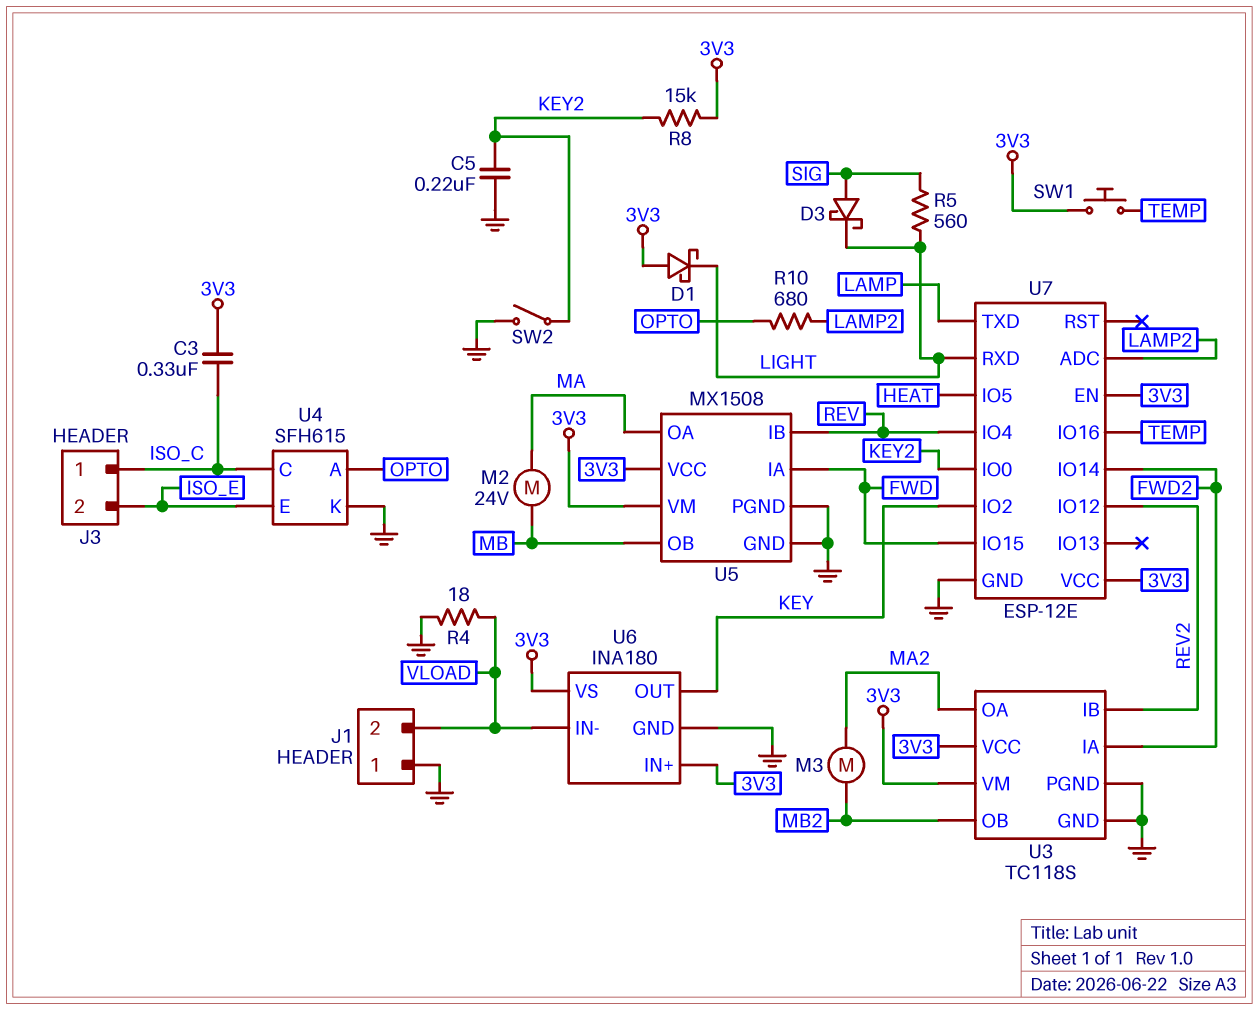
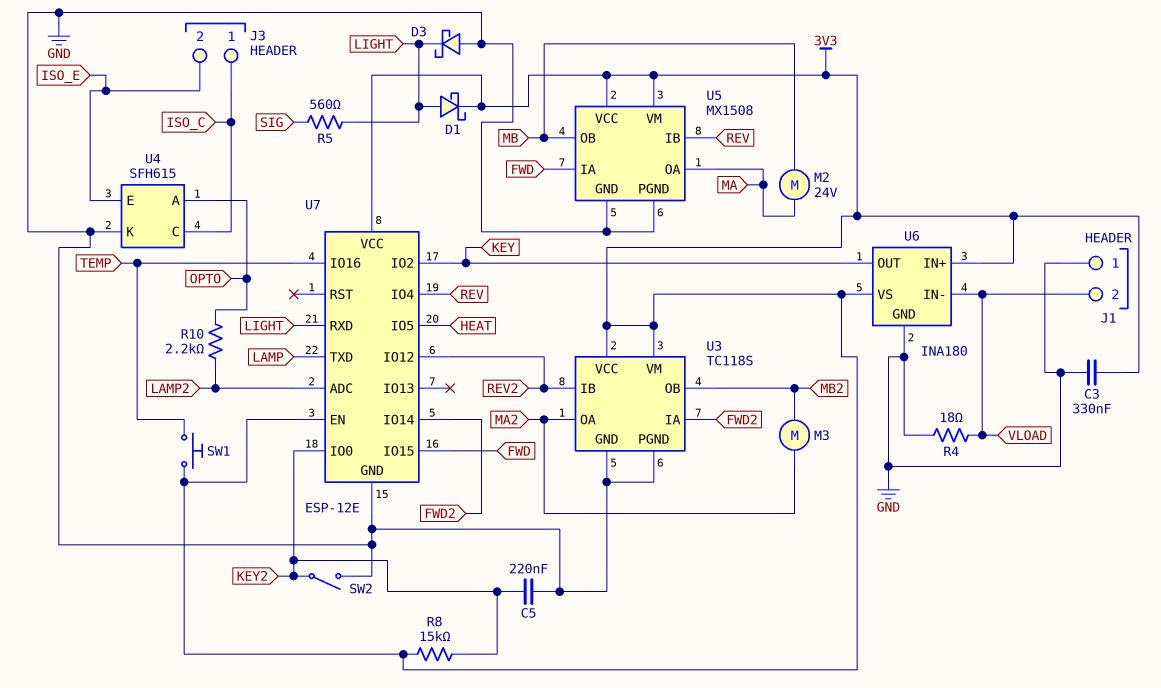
C3: 330nF (3V3, ISO_C) -> 330nF (3V3, GND)
D1: schottky (A 3V3, K LIGHT) -> schottky (A LIGHT, K 3V3)
D3: schottky (A SIG, K LIGHT) -> schottky (A GND, K LIGHT)
R10: 680 (LAMP2, OPTO) -> 2.2k (LAMP2, OPTO)

